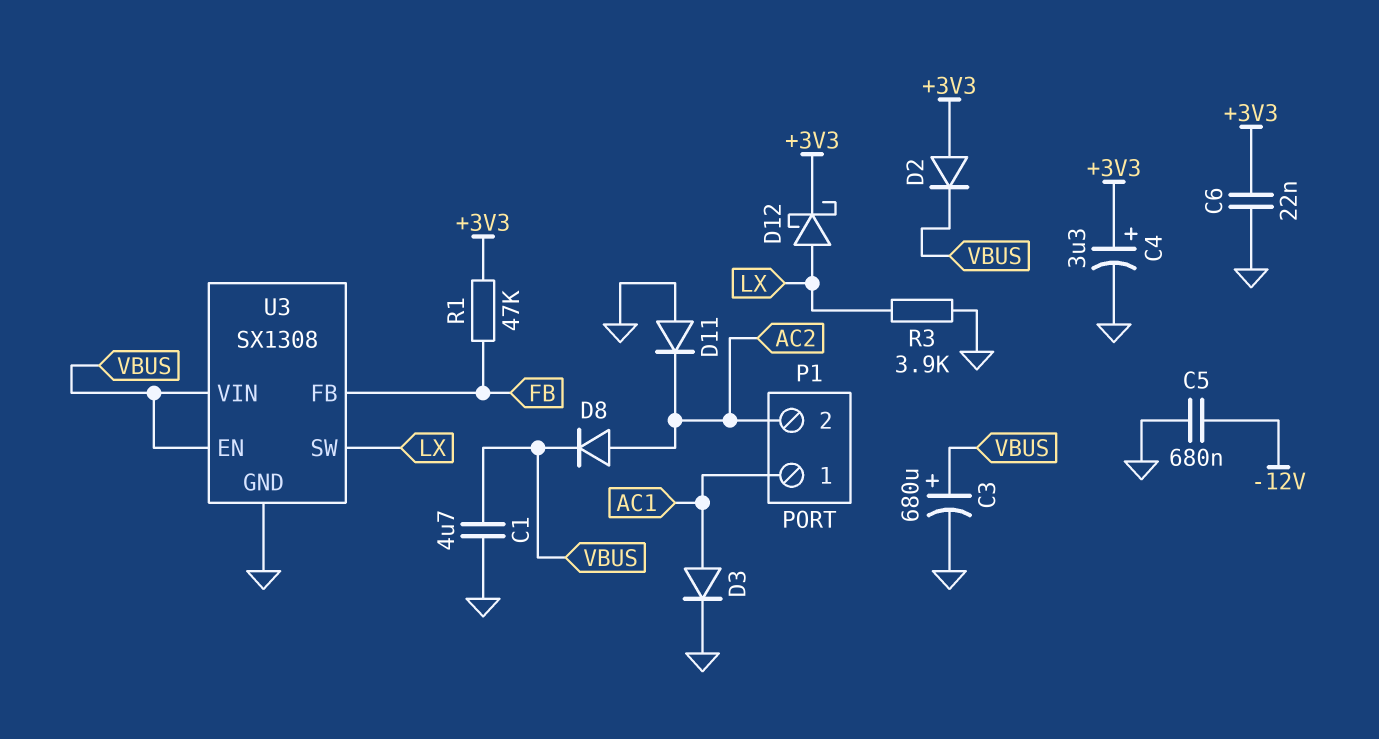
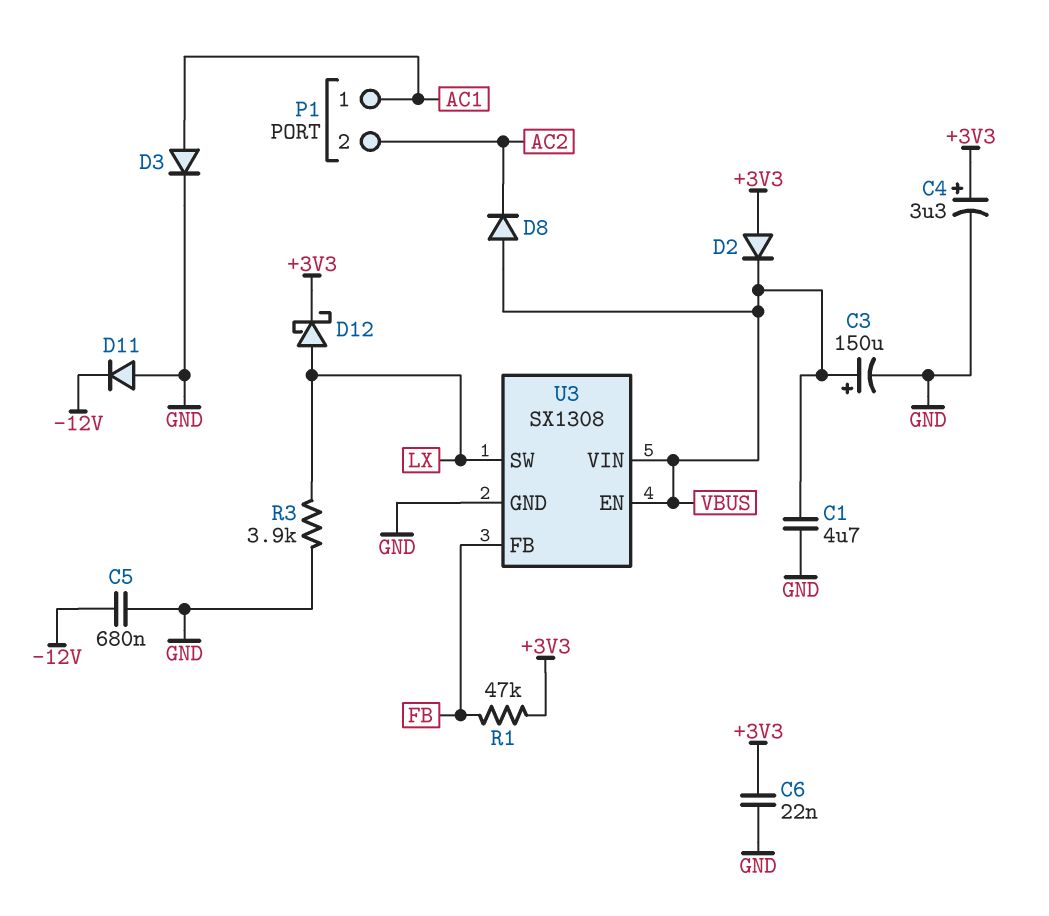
C3: 680uF (plus VBUS, minus GND) -> 150uF (plus VBUS, minus GND)
D8: diode (A AC2, K VBUS) -> diode (A VBUS, K AC2)
D11: diode (A GND, K AC2) -> diode (A GND, K -12V)

